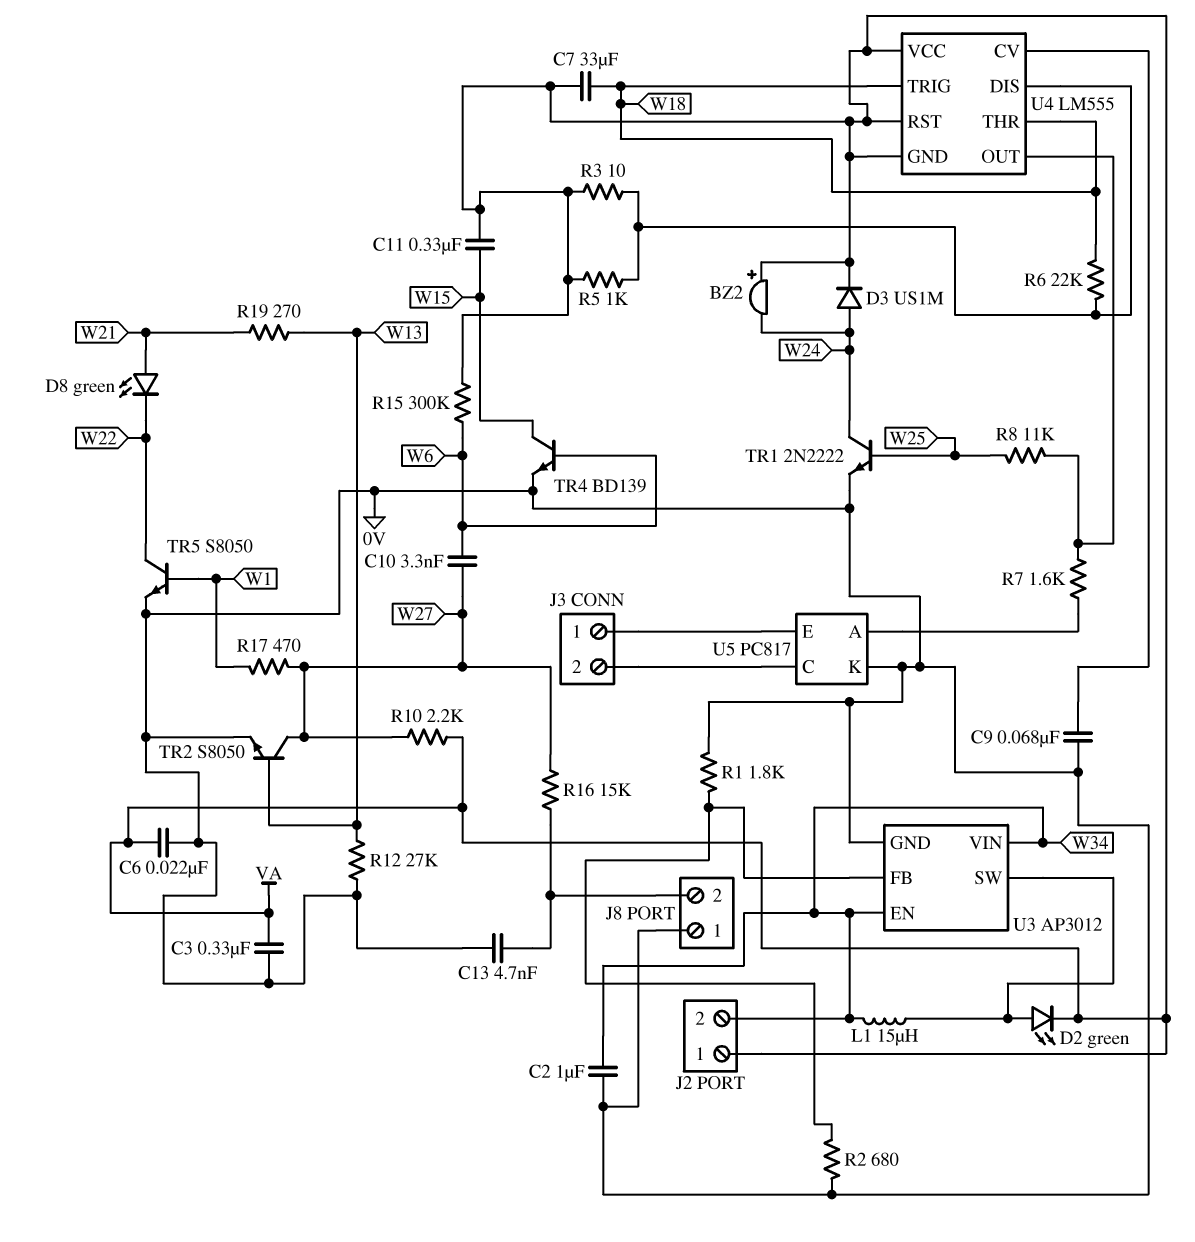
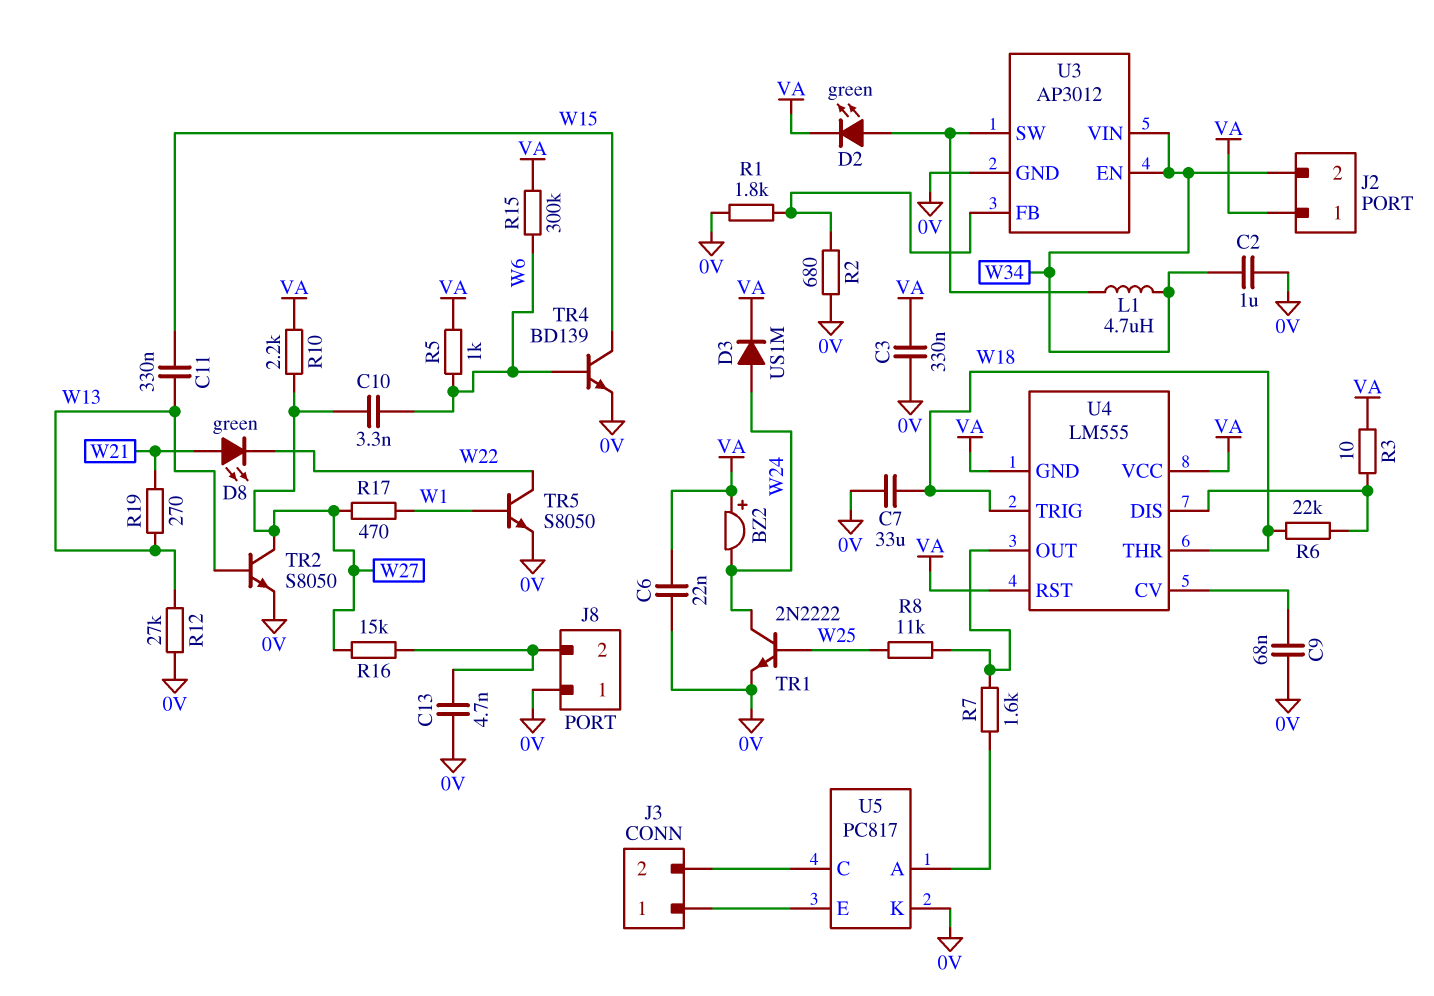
C7: 33uF (VA, W18) -> 33uF (0V, W18)
C11: 330nF (VA, W15) -> 330nF (W13, W15)
L1: 15uH (U3/SW, W34) -> 4.7uH (U3/SW, W34)
R5: 1k (U4/DIS, VA) -> 1k (VA, W6)

